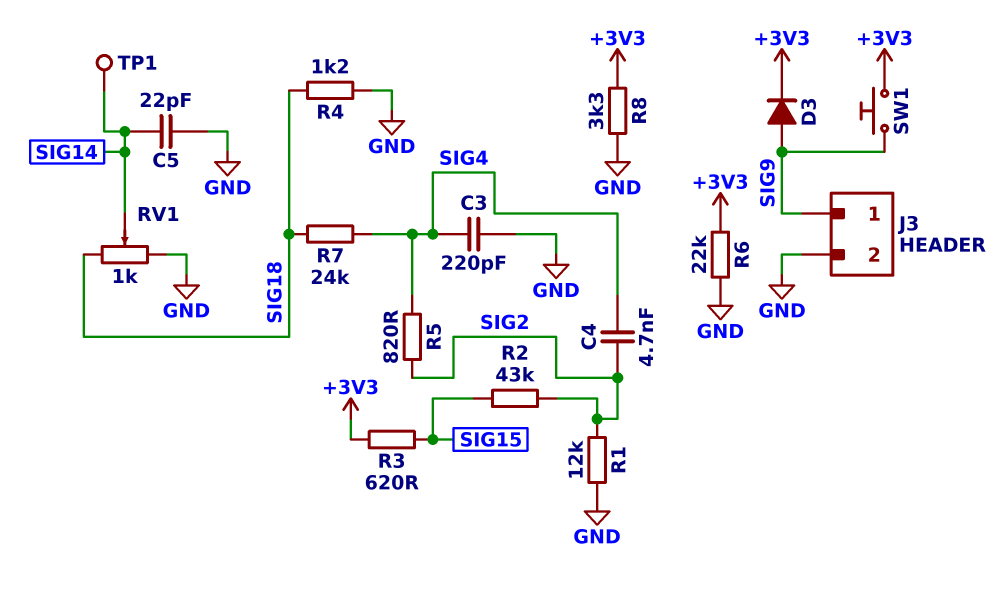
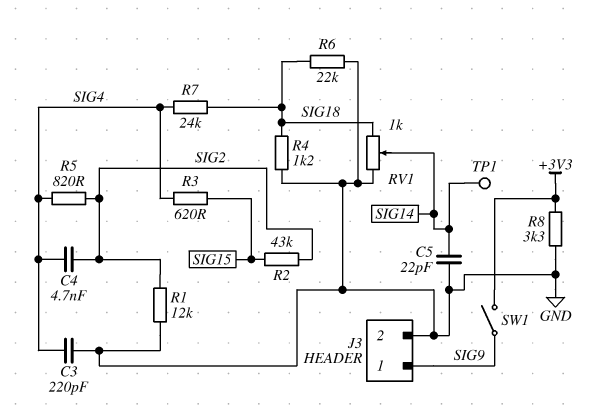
D3: diode (A SIG9, K +3V3) -> none
R3: 620 (+3V3, SIG15) -> 620 (SIG4, SIG15)
R6: 22k (+3V3, GND) -> 22k (GND, SIG18)
SW1: button (+3V3, SIG9) -> switch (+3V3, SIG9)

